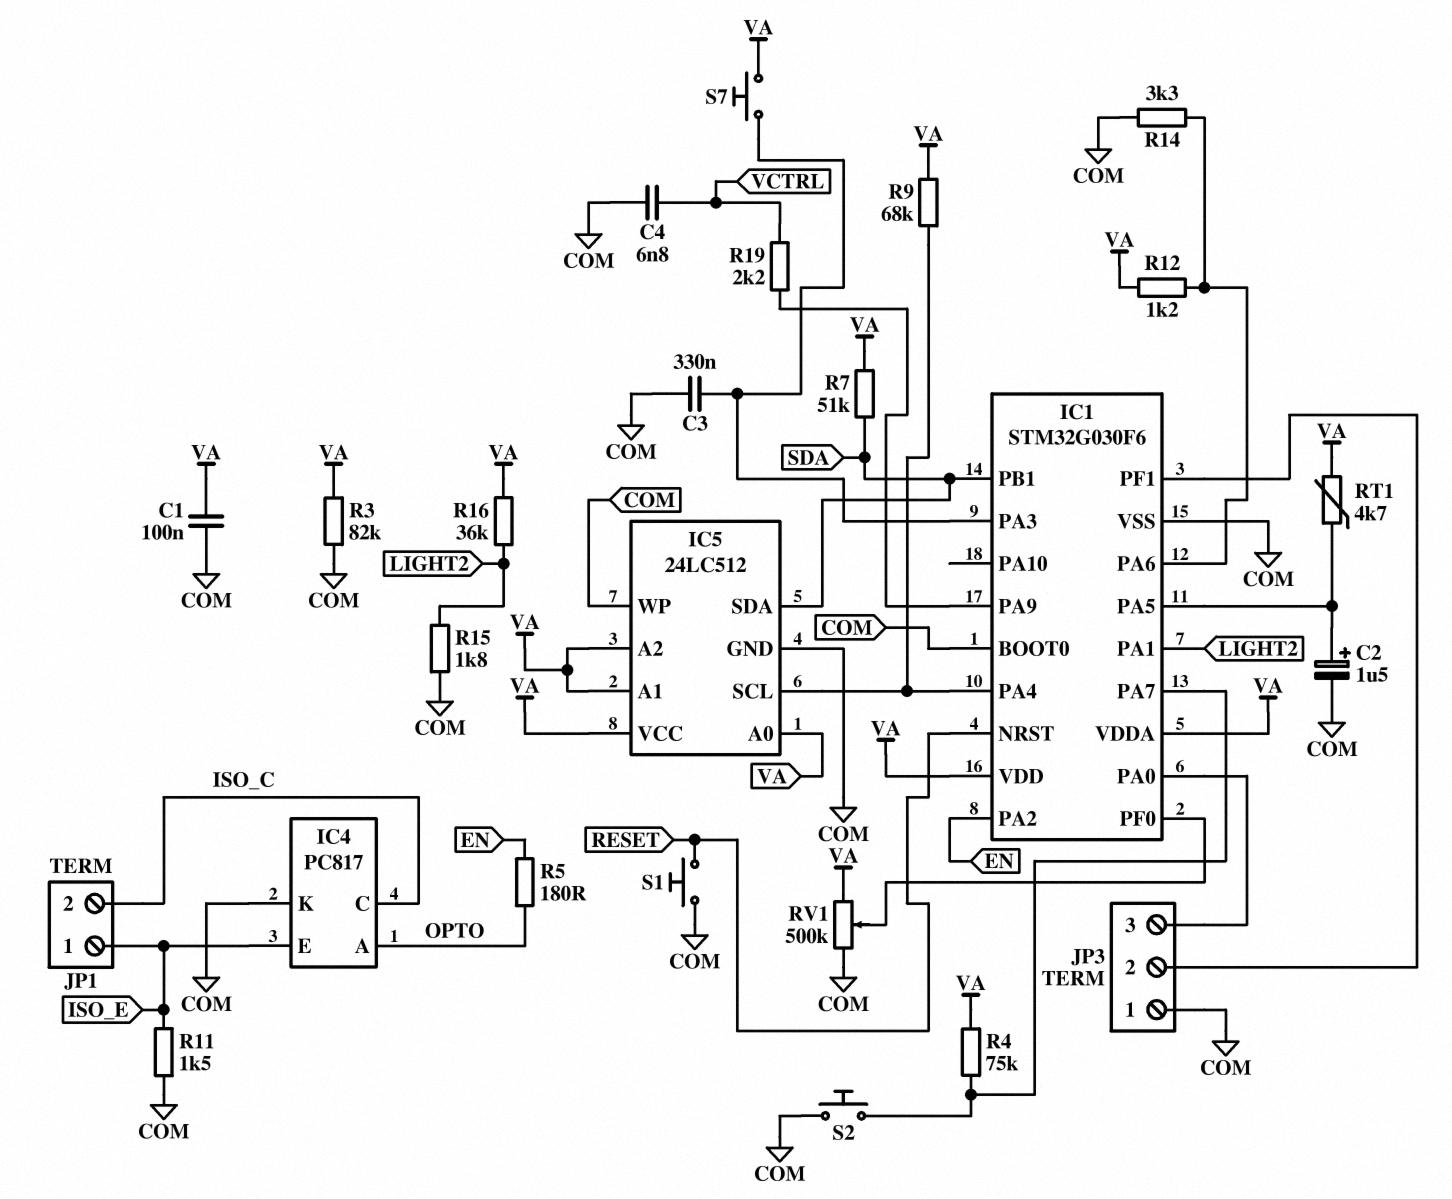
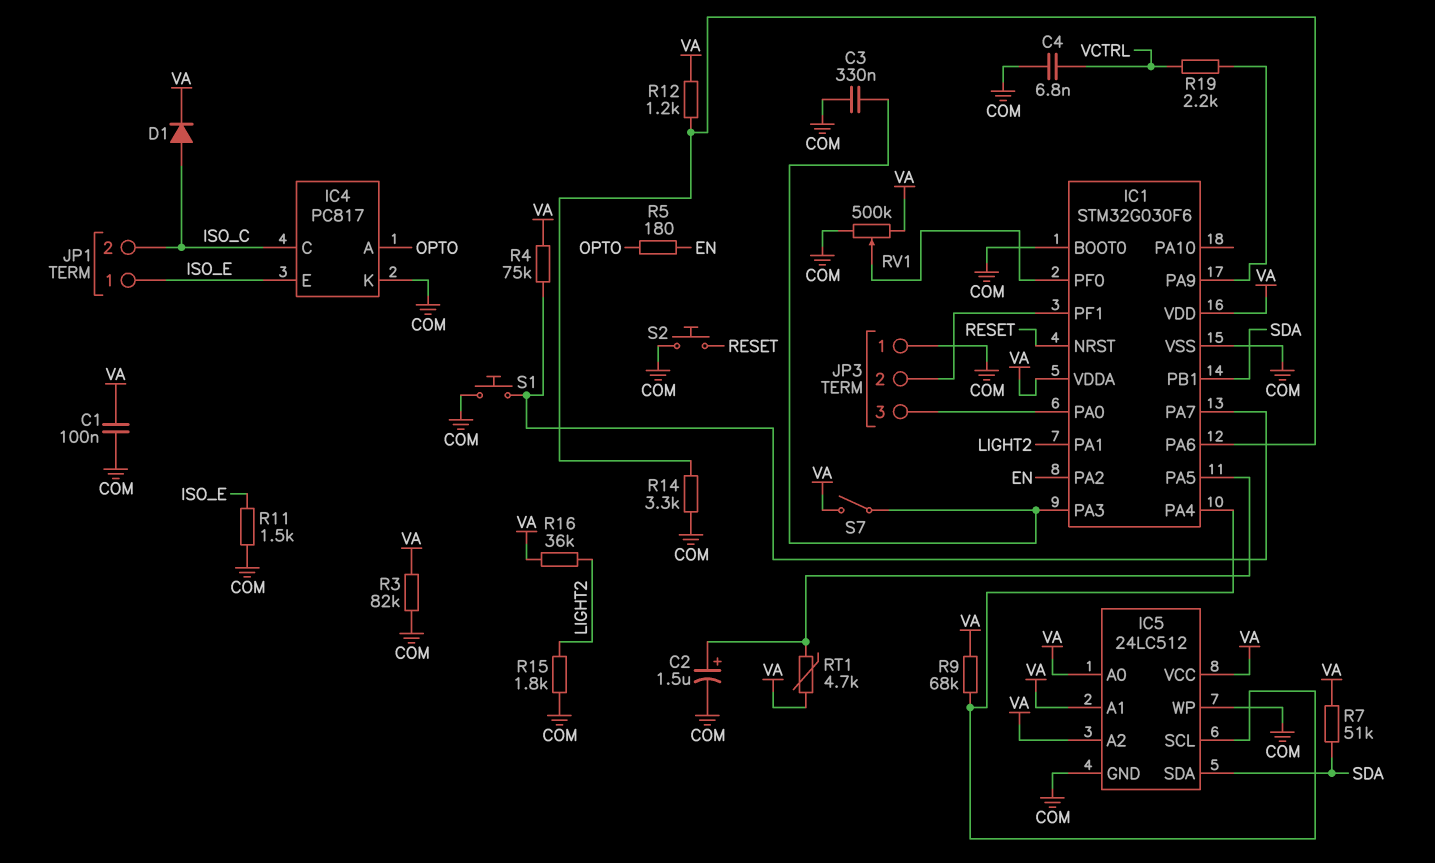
D1: none -> diode (A ISO_C, K VA)
S1: button (COM, RESET) -> button (COM, IC1/PA7)
S2: button (COM, IC1/PA7) -> button (COM, RESET)
S7: button (IC1/PA3, VA) -> switch (IC1/PA3, VA)

